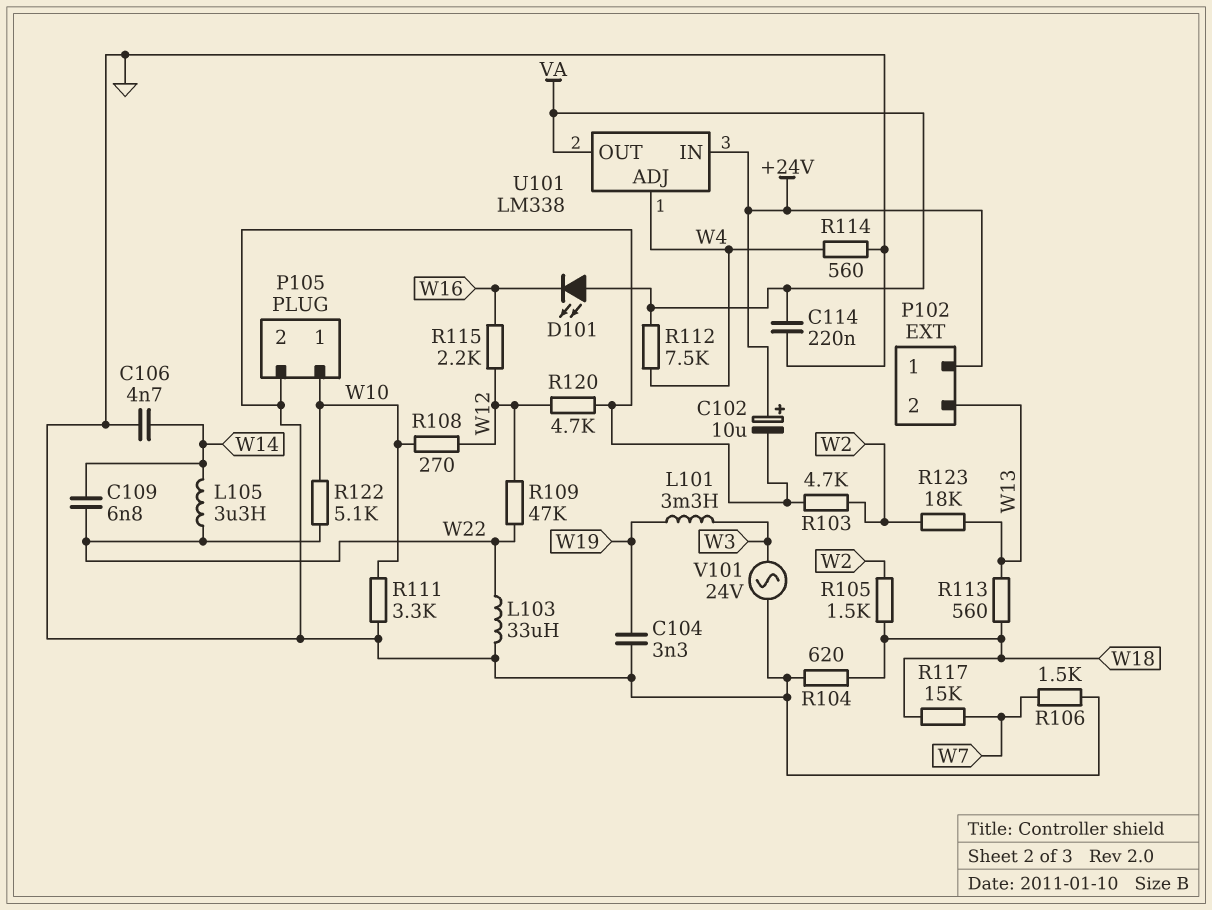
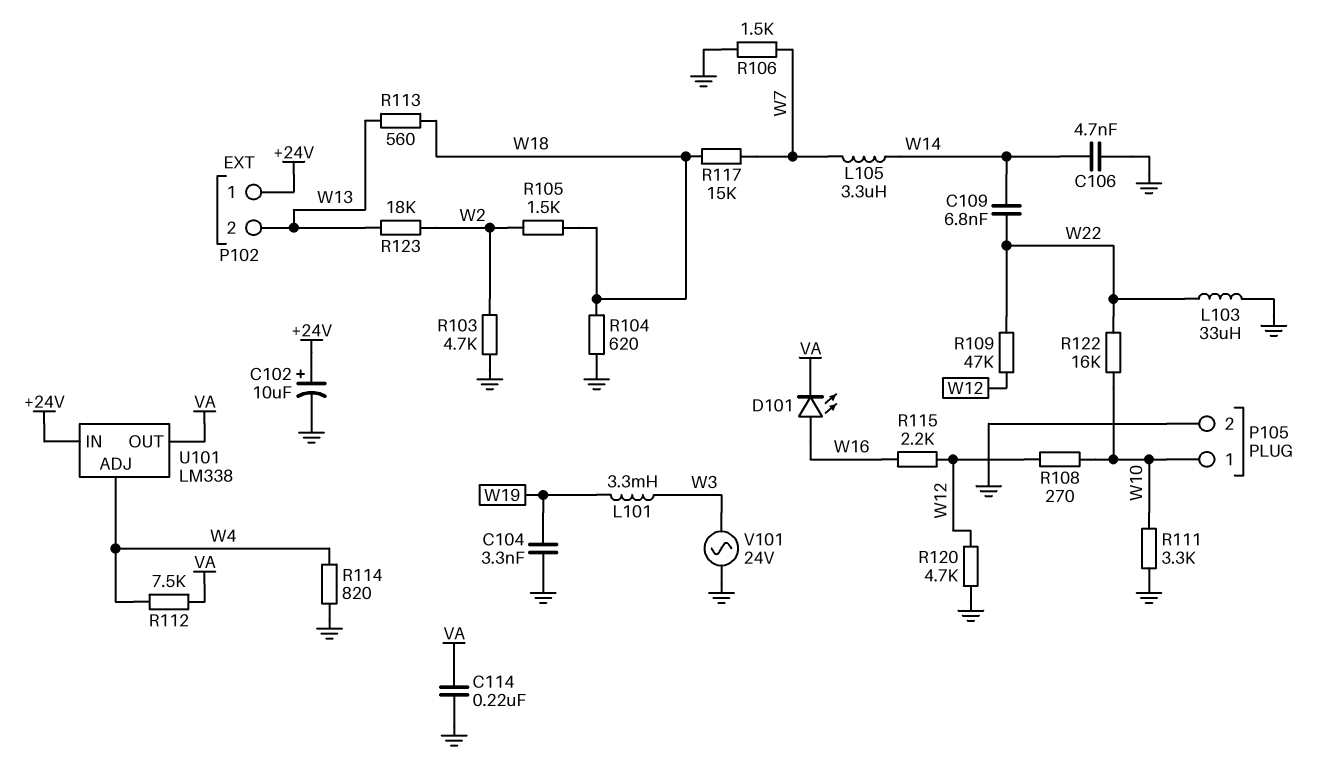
D101: LED (A VA, K W16) -> LED (A W16, K VA)
L105: 3.3uH (W14, W22) -> 3.3uH (W7, W14)
R114: 560 (GND, W4) -> 820 (GND, W4)
R122: 5.1k (W10, W22) -> 16k (W10, W22)

